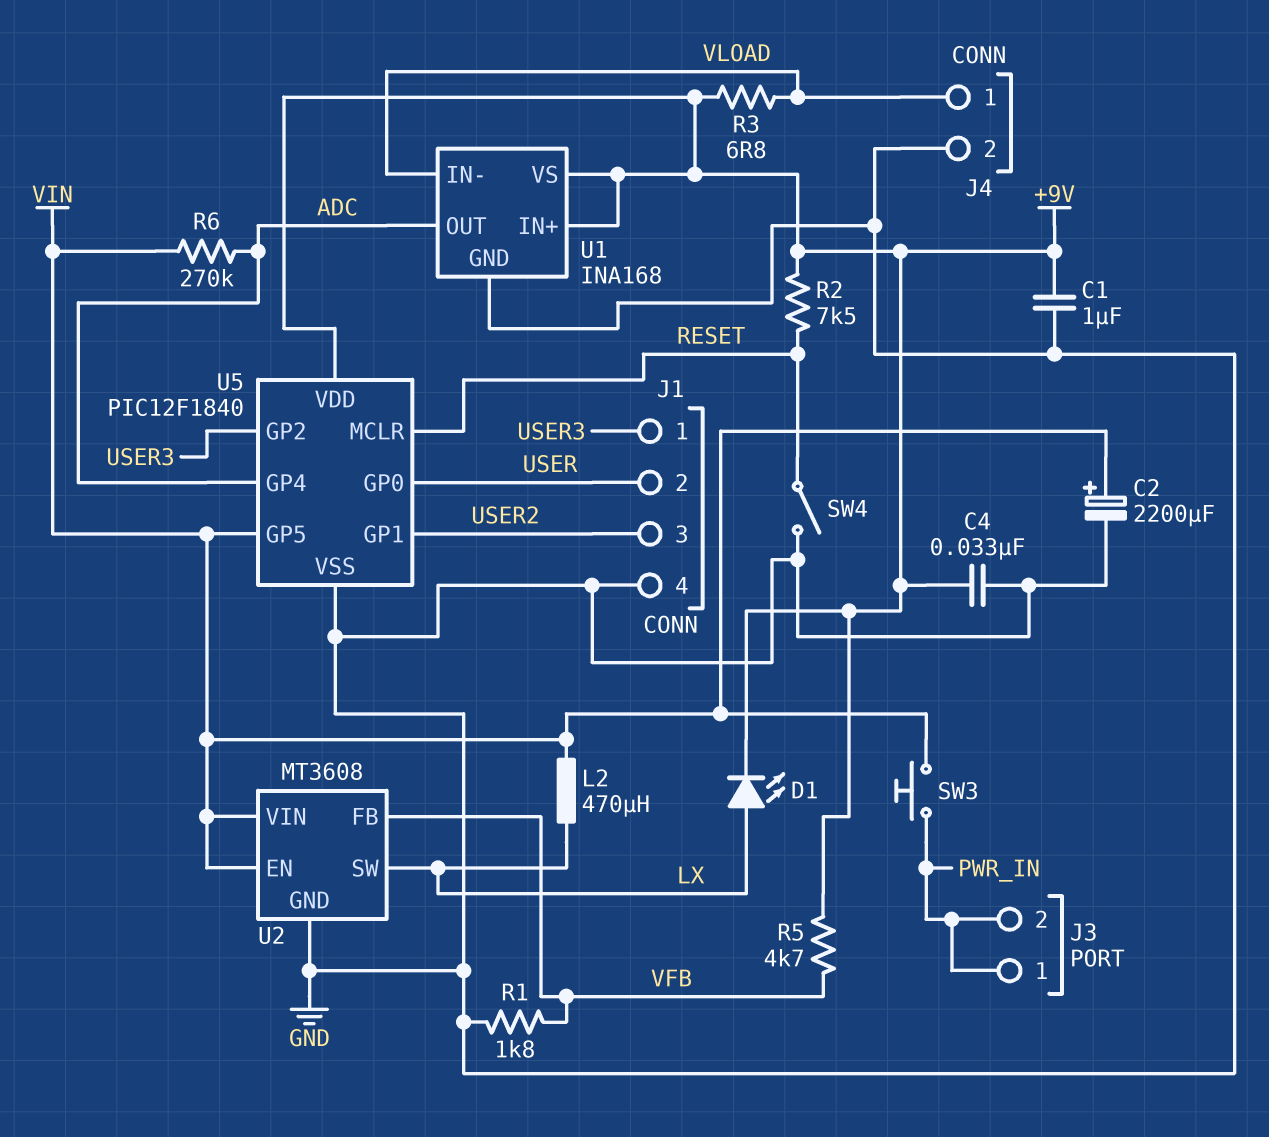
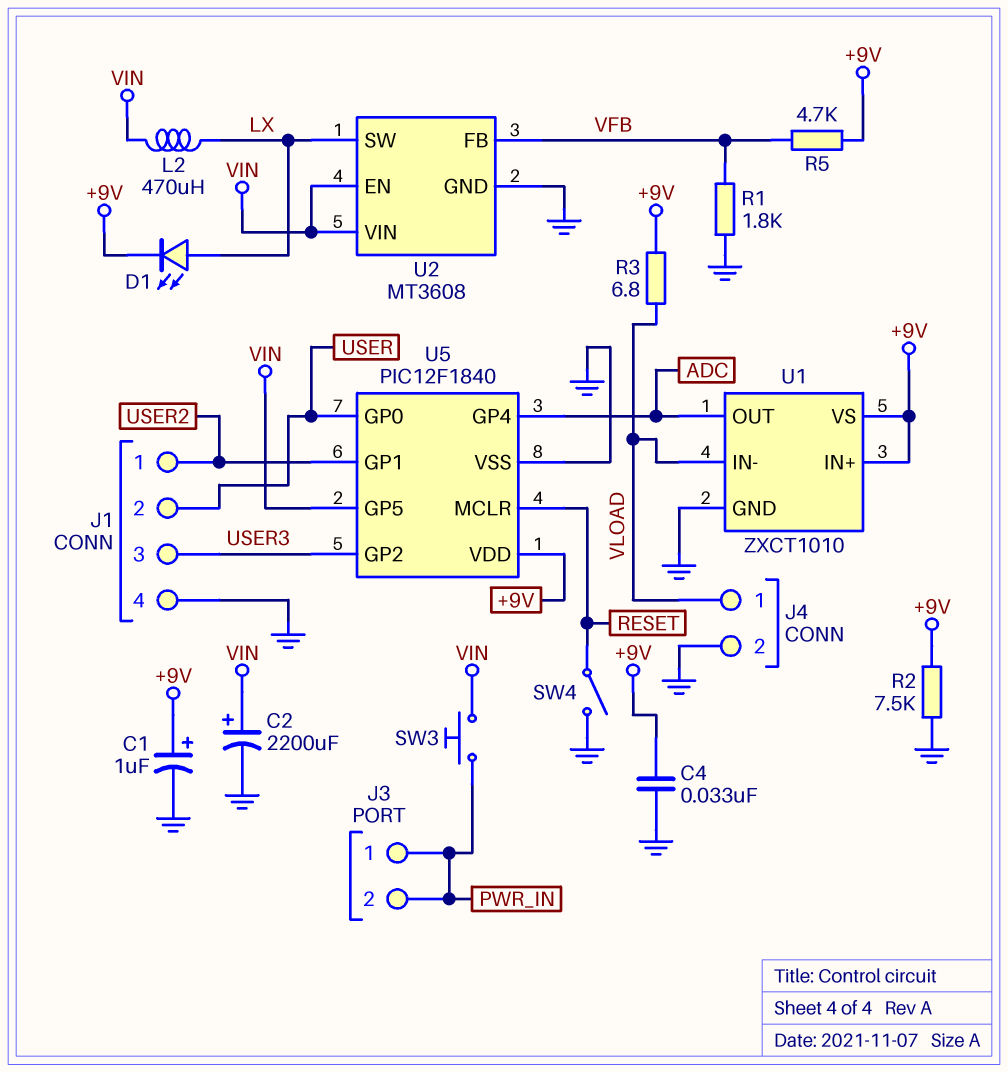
C1: 1uF (+9V, GND) -> 1uF (plus +9V, minus GND)
J1 pin 1: USER3 -> USER2
J1 pin 3: USER2 -> USER3
R2: 7.5k (+9V, RESET) -> 7.5k (+9V, GND)
R6: 270k (ADC, VIN) -> none
U1: INA168 -> ZXCT1010

